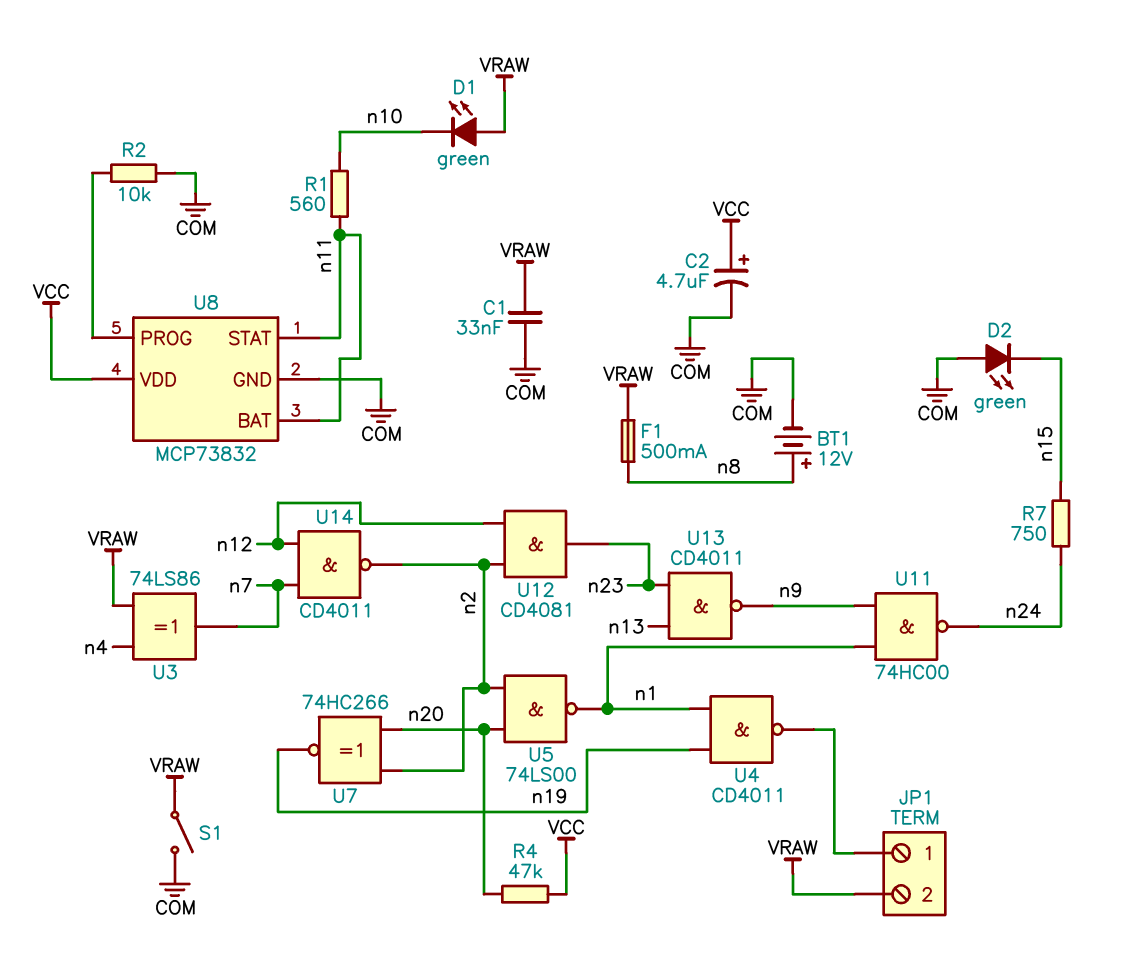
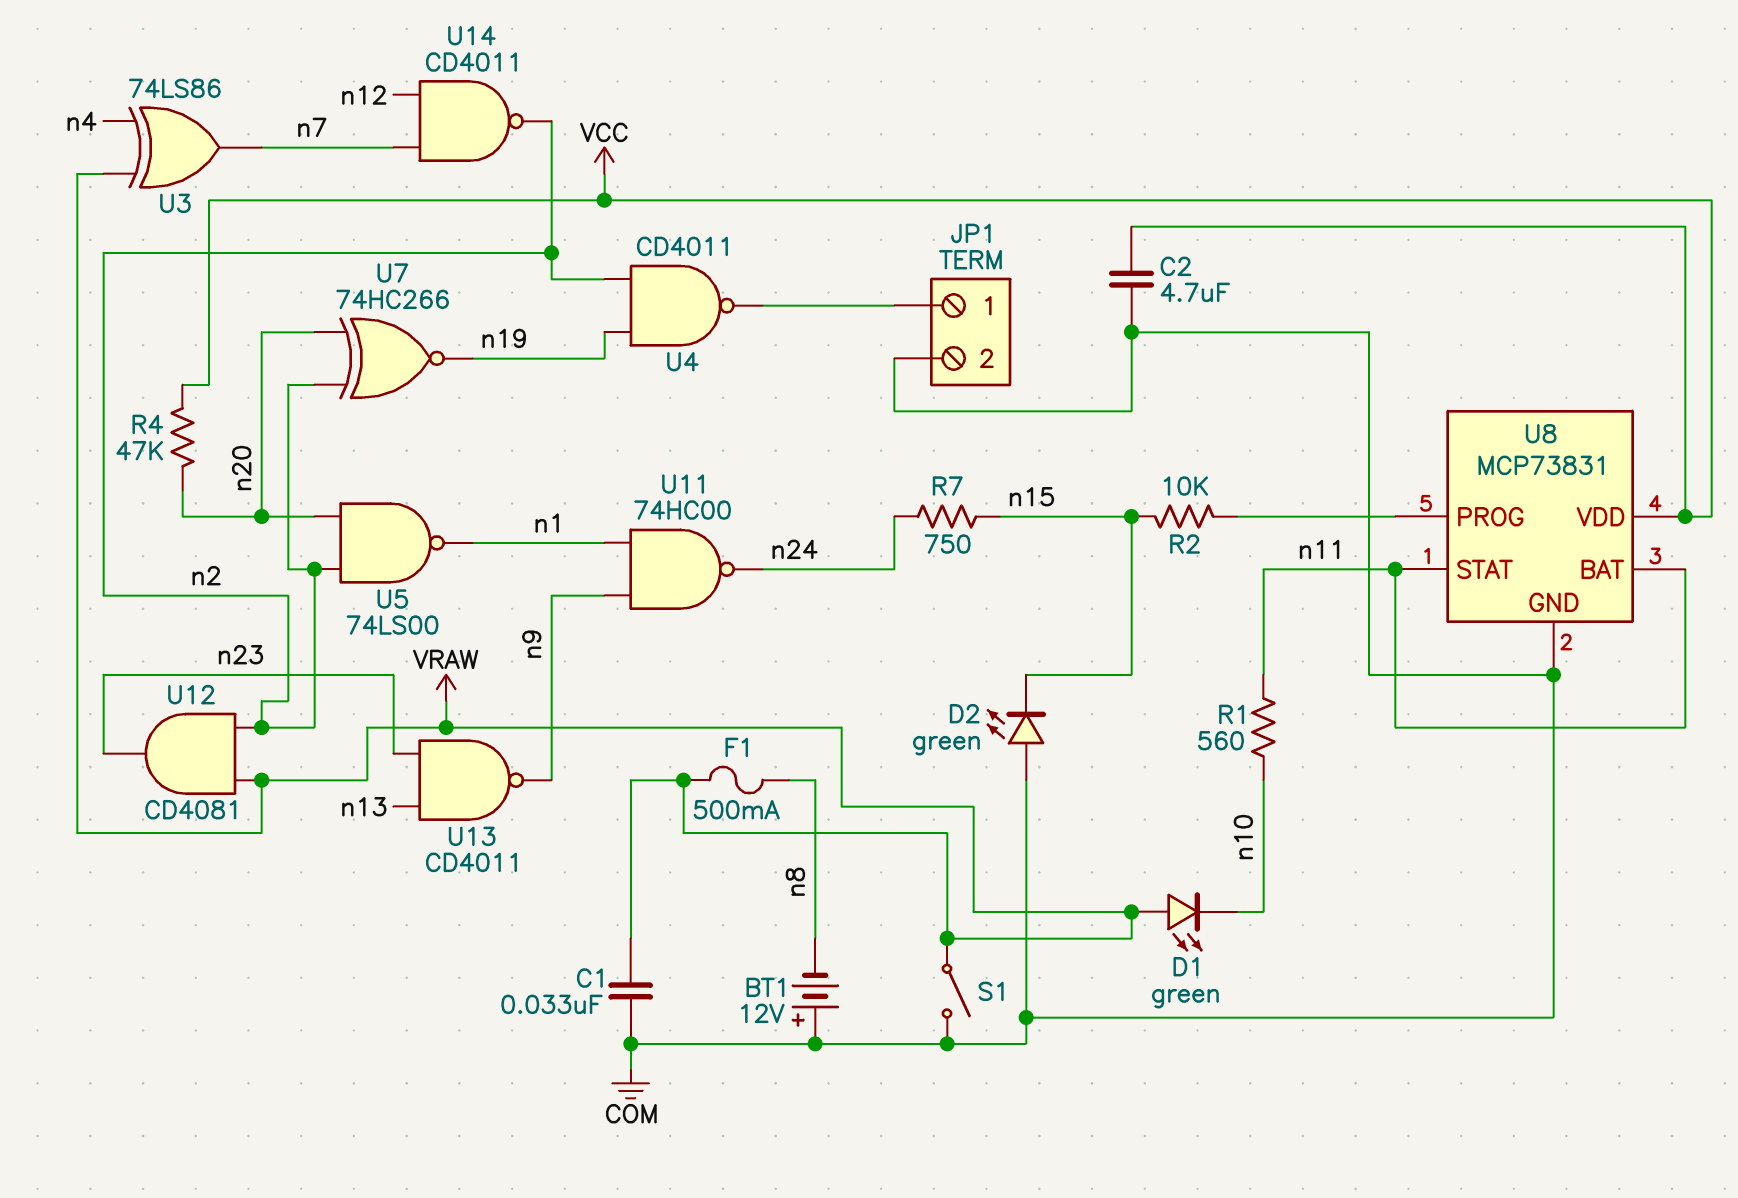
BT1: 12V (plus n8, minus COM) -> 12V (plus COM, minus n8)
C2: 4.7uF (plus VCC, minus COM) -> 4.7uF (COM, VCC)
JP1 pin 2: VRAW -> COM
R2: 10k (COM, U8/PROG) -> 10k (U8/PROG, n15)
U4: NAND CD4011 (in n1, in n19, out JP1/1) -> NAND CD4011 (in n2, in n19, out JP1/1)
U8: MCP73832 -> MCP73831
U12: AND CD4081 (in n2, in n12, out n23) -> AND CD4081 (in VRAW, in n2, out n23)

